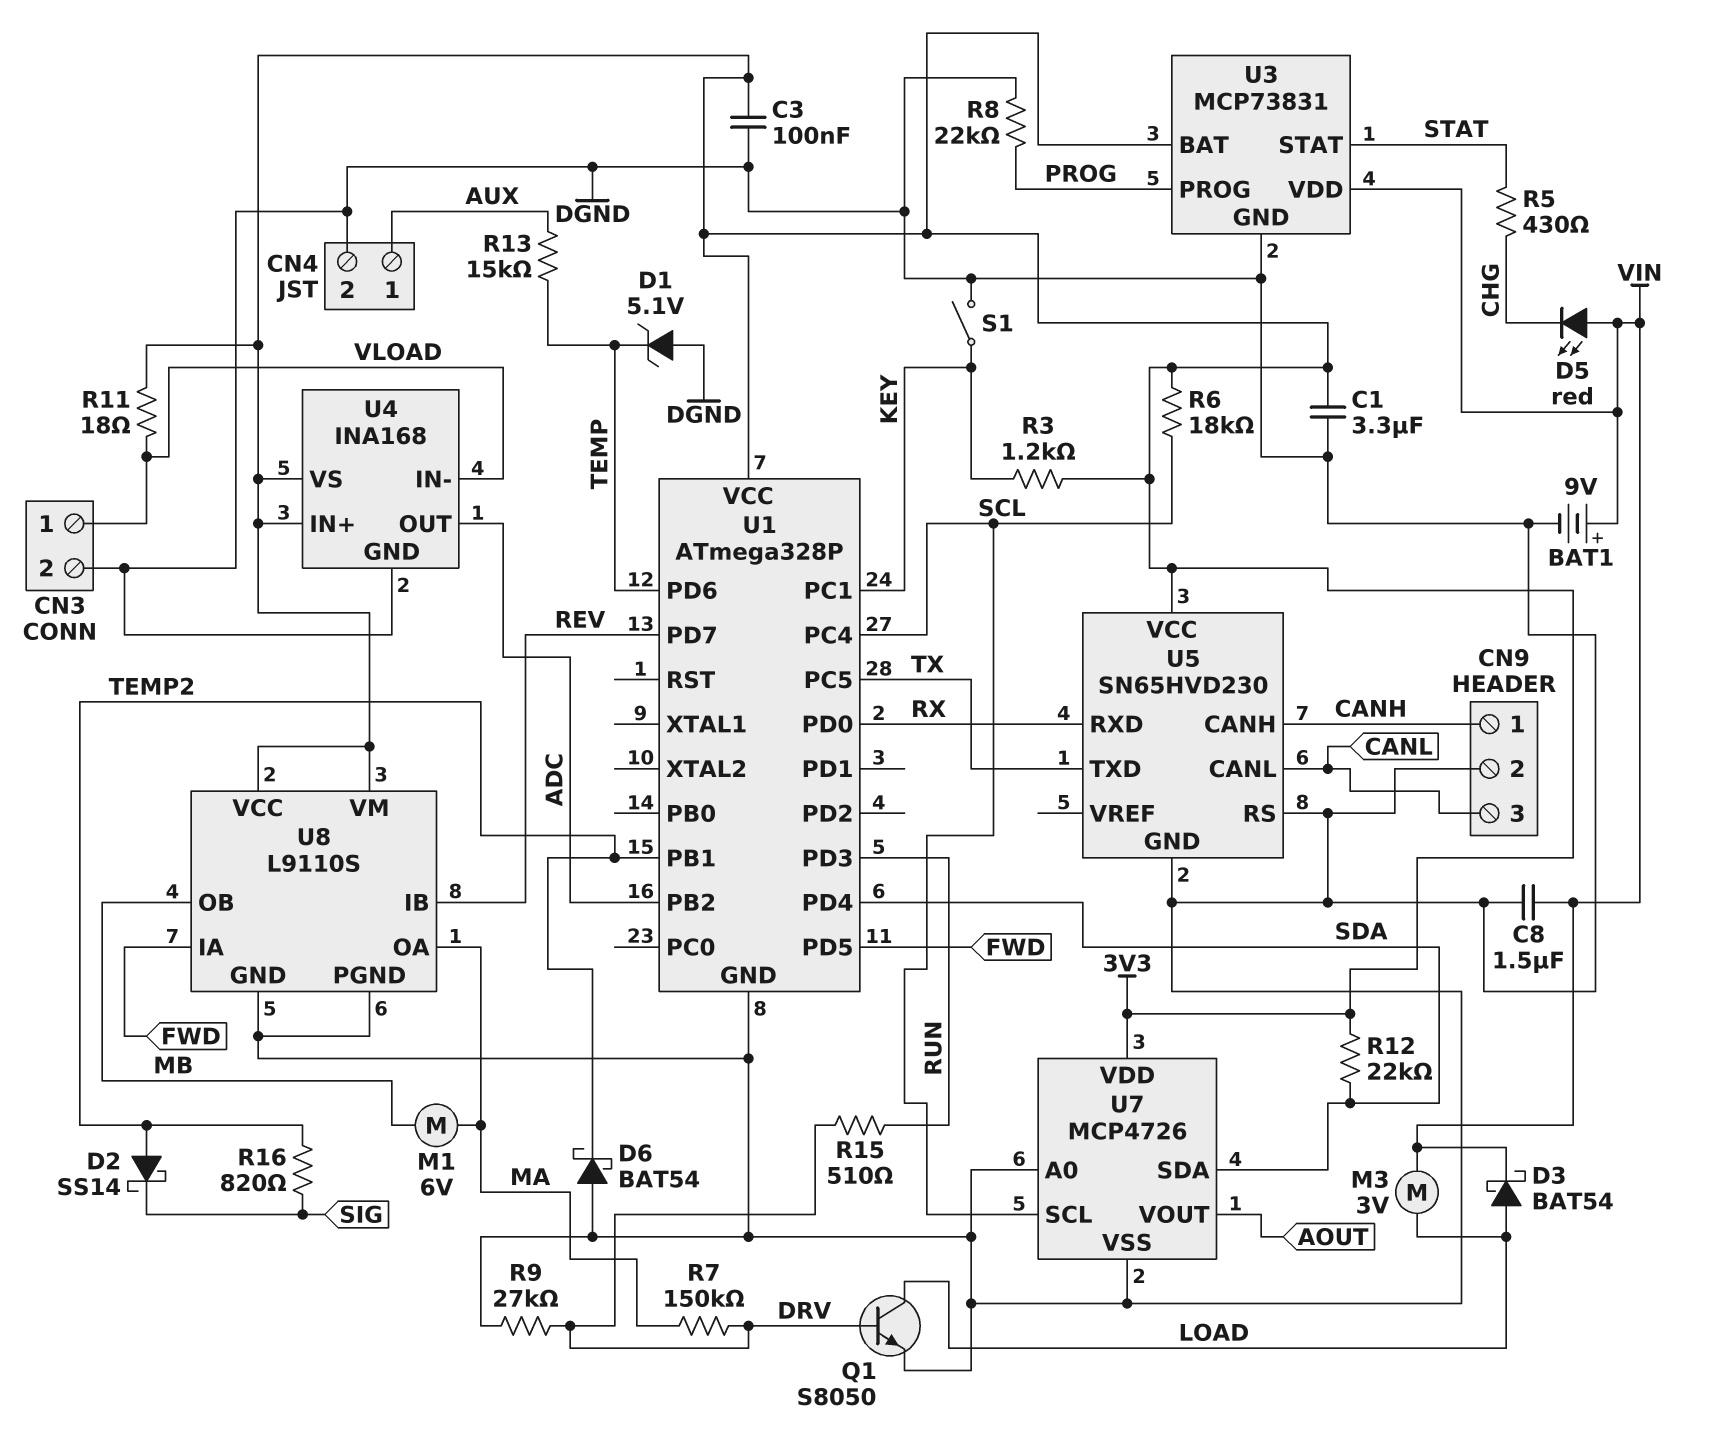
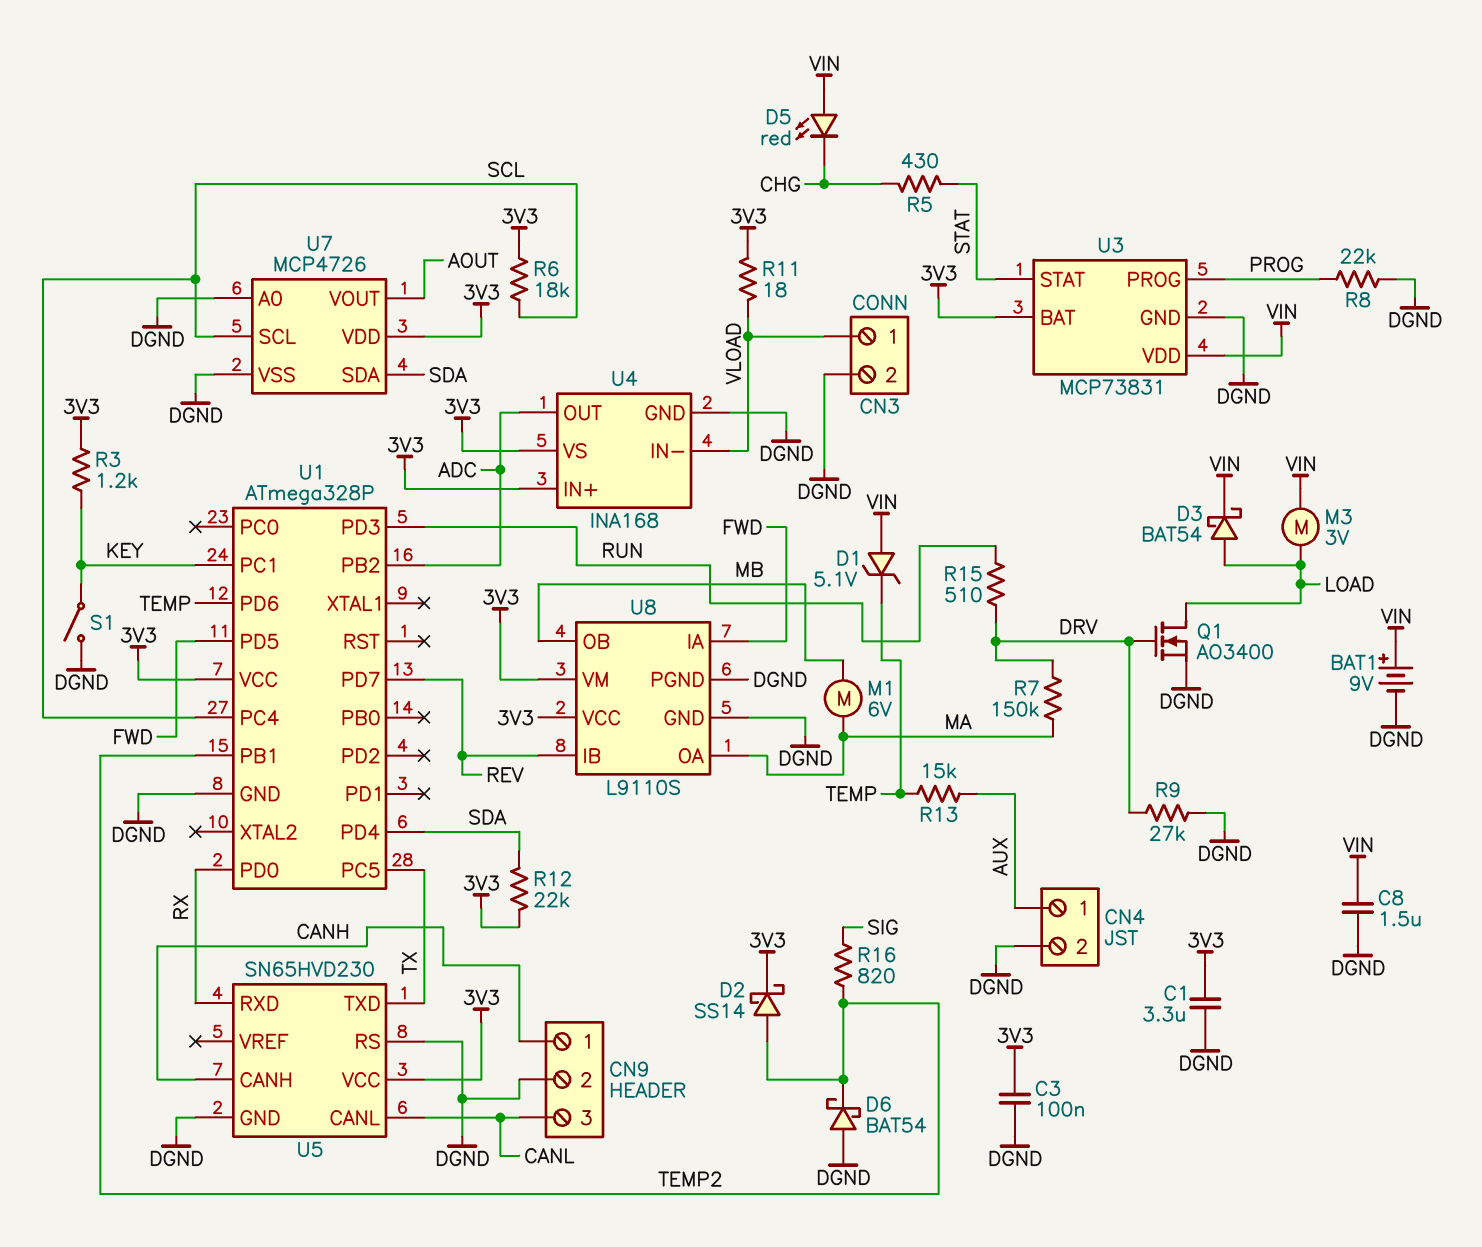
D1: zener 5.1V (A DGND, K TEMP) -> zener 5.1V (A VIN, K TEMP)
D2: schottky SS14 (A TEMP2, K SIG) -> schottky SS14 (A TEMP2, K 3V3)
Q1: NPN S8050 (B DRV, C LOAD, E DGND) -> NMOS AO3400 (G DRV, D LOAD, S DGND)

